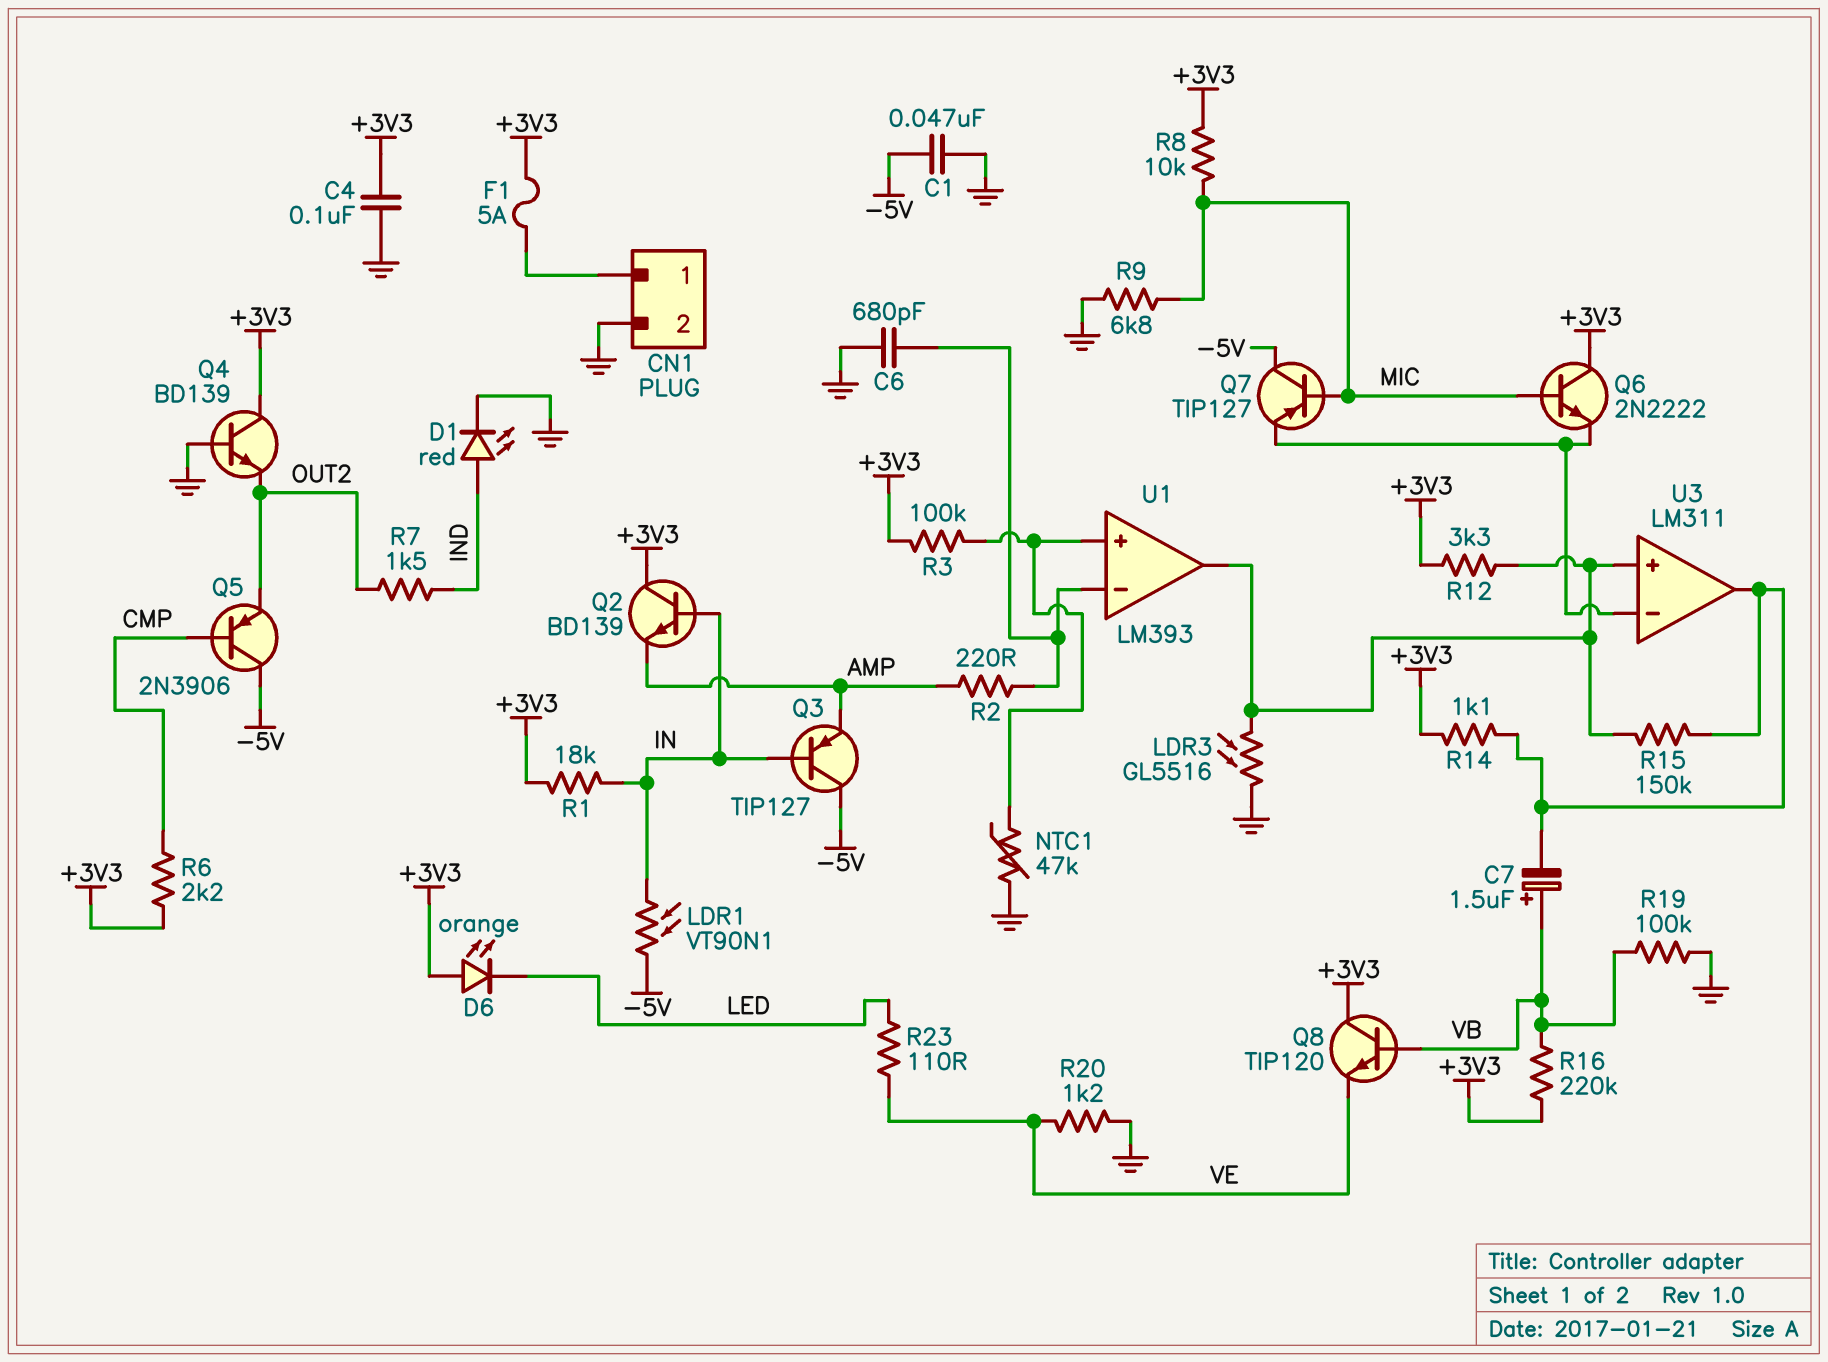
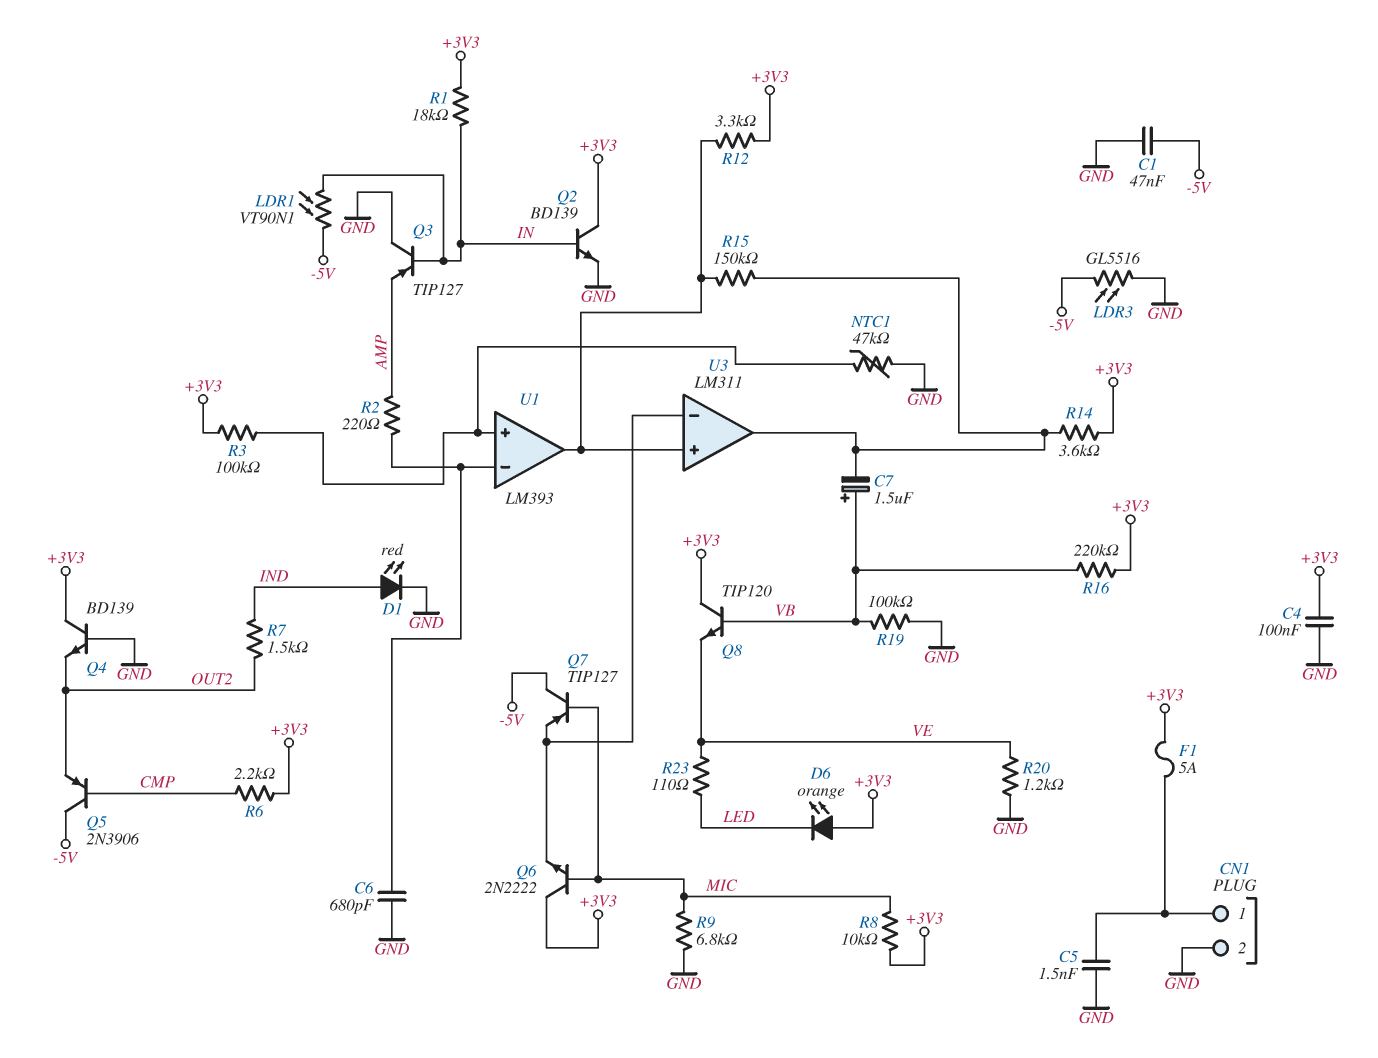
C5: none -> 1.5nF (CN1/1, GND)
LDR3: GL5516 (GND, U1/out) -> GL5516 (-5V, GND)
Q2: NPN BD139 (B IN, C +3V3, E AMP) -> NPN BD139 (B IN, C +3V3, E GND)
Q3: PNP TIP127 (B IN, C -5V, E AMP) -> PNP TIP127 (B IN, C GND, E AMP)
R14: 1.1k (+3V3, U3/out) -> 3.6k (+3V3, U3/out)

